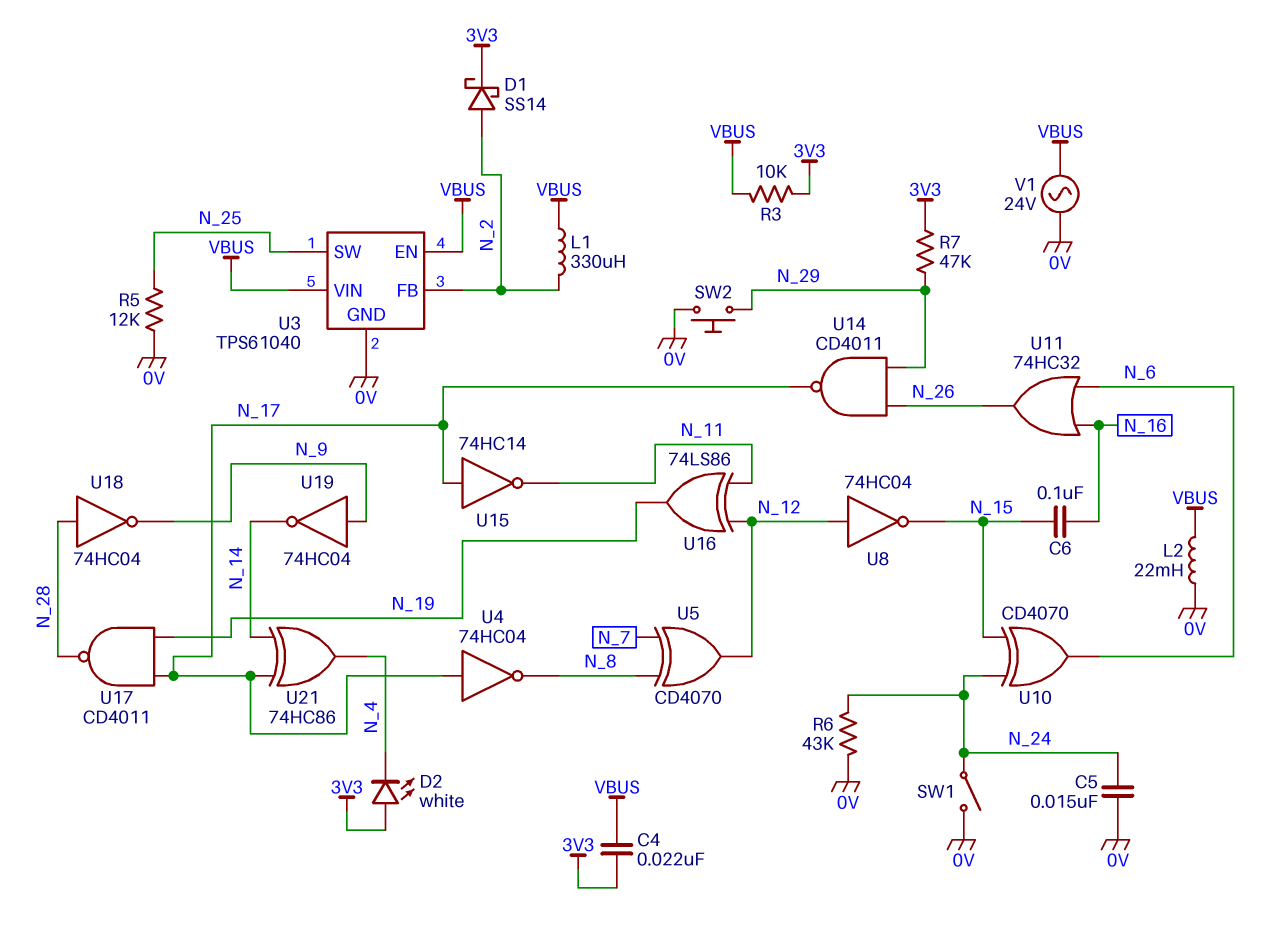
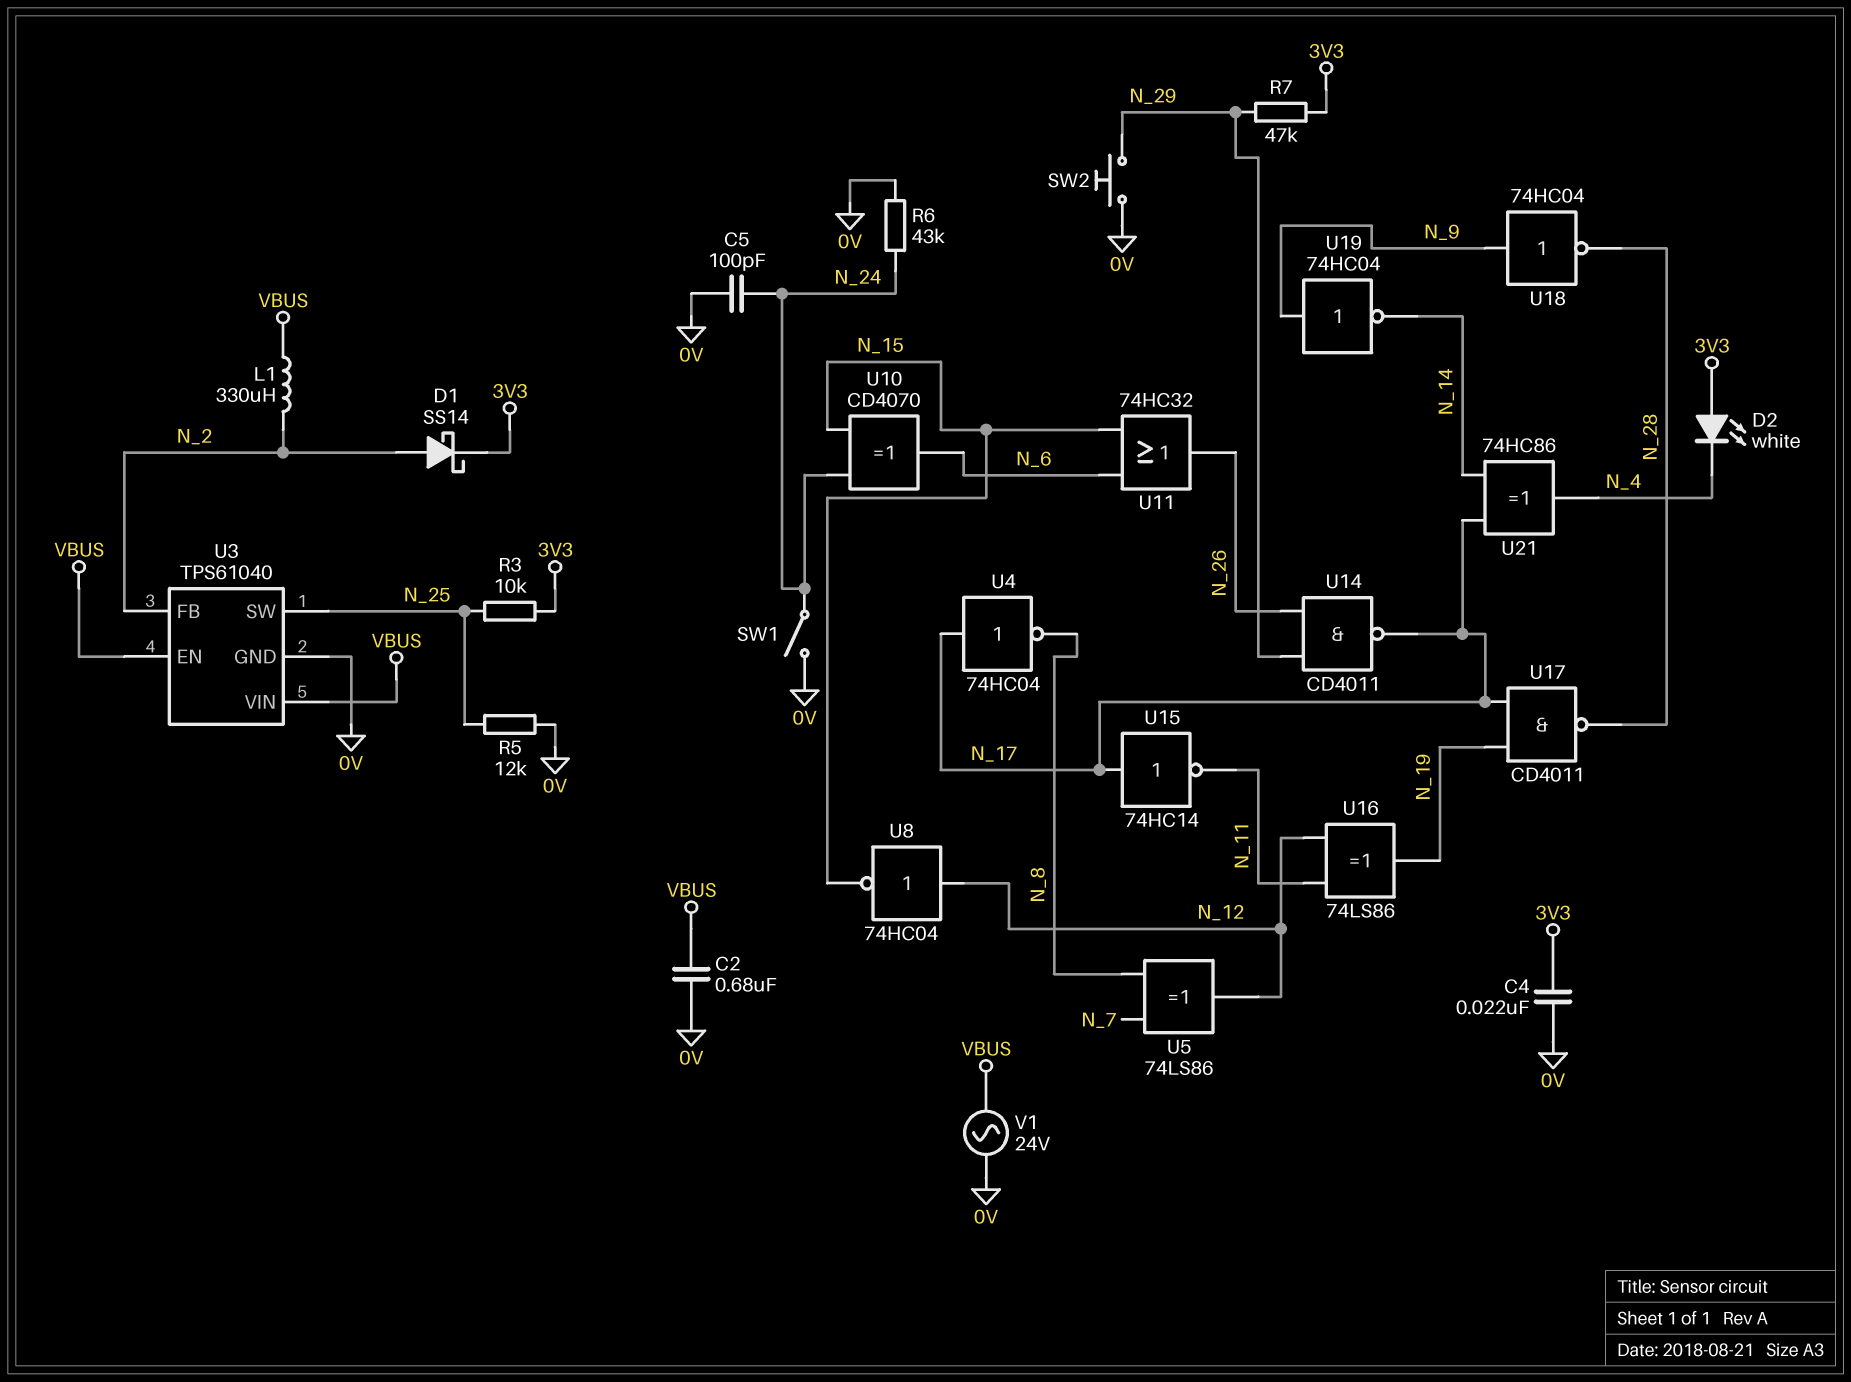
C2: none -> 680nF (0V, VBUS)
C4: 22nF (3V3, VBUS) -> 22nF (0V, 3V3)
C5: 15nF (0V, N_24) -> 100pF (0V, N_24)
C6: 100nF (N_15, N_16) -> none
L2: 22mH (0V, VBUS) -> none
R3: 10k (3V3, VBUS) -> 10k (3V3, N_25)
U5: XOR CD4070 (in N_7, in N_8, out N_12) -> XOR 74LS86 (in N_7, in N_8, out N_12)
U11: OR 74HC32 (in N_6, in N_16, out N_26) -> OR 74HC32 (in N_6, in N_15, out N_26)
U18: NOT 74HC04 (in N_28, out N_9) -> NOT 74HC04 (in N_9, out N_28)

